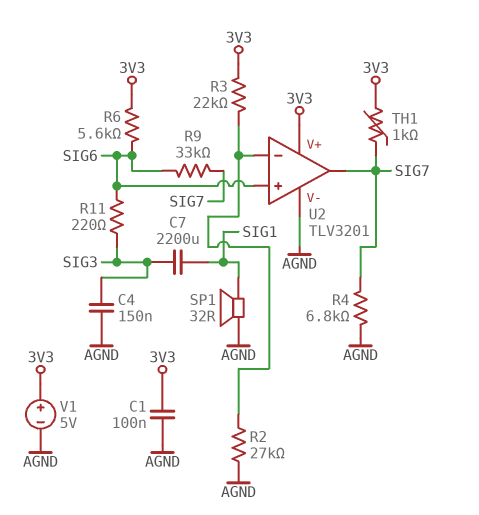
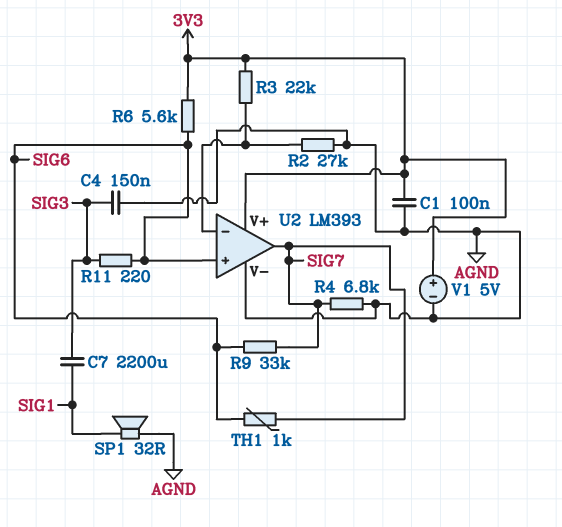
TH1: 1k (3V3, SIG7) -> 1k (SIG6, SIG7)
U2: TLV3201 -> LM393

